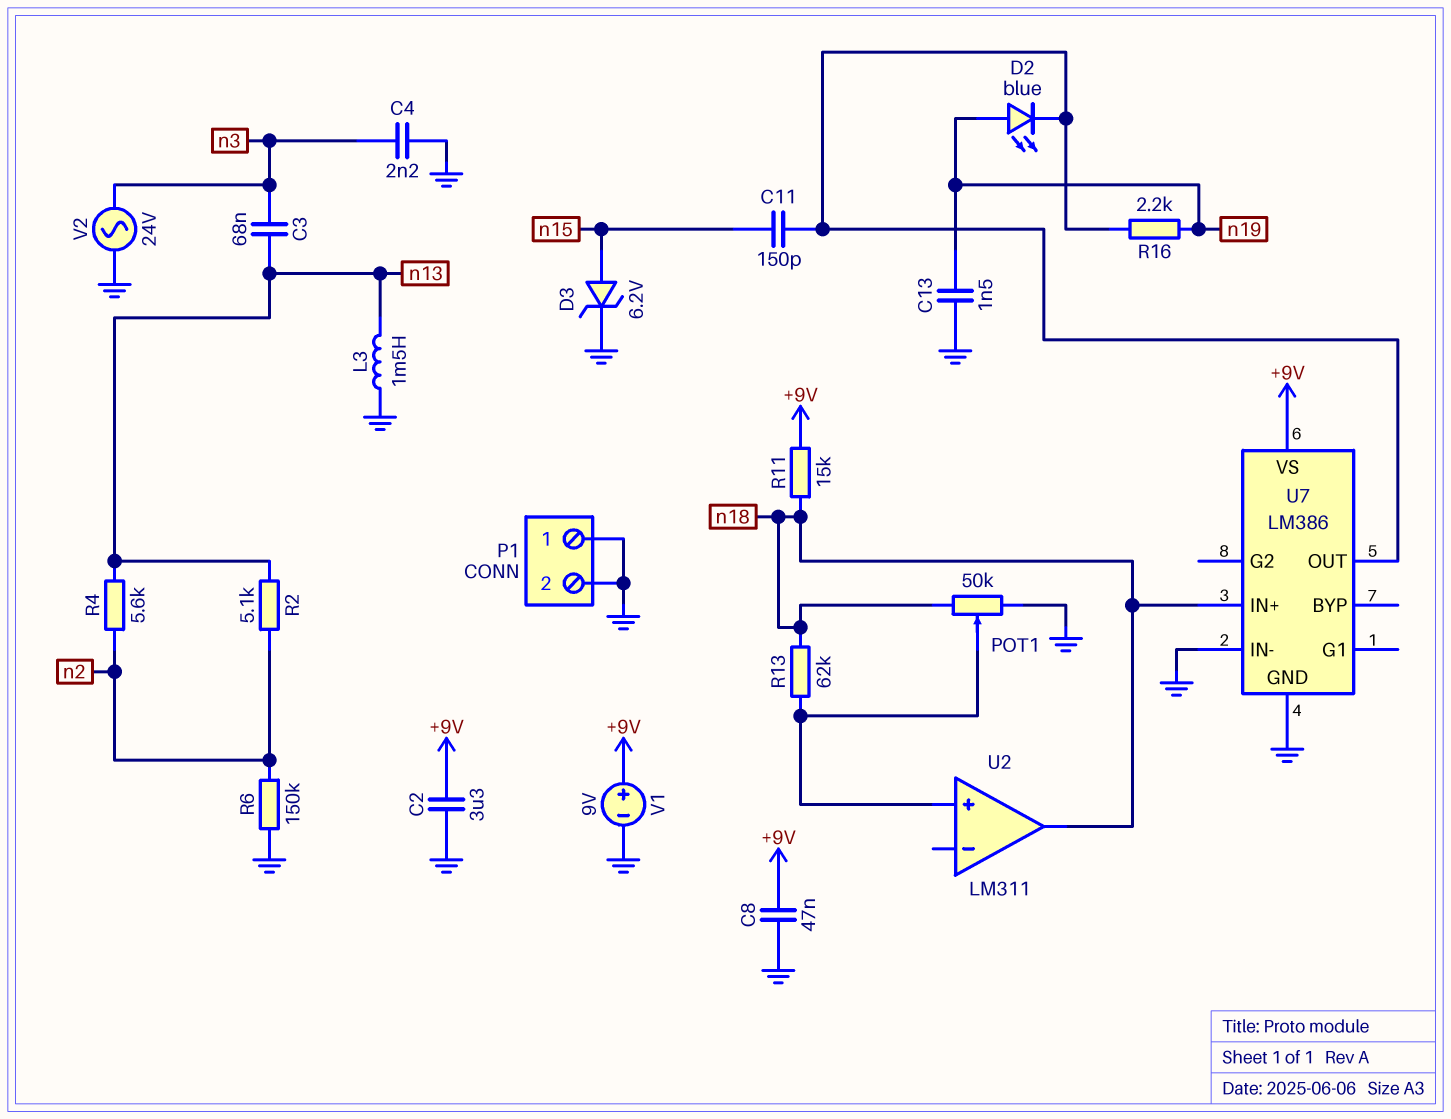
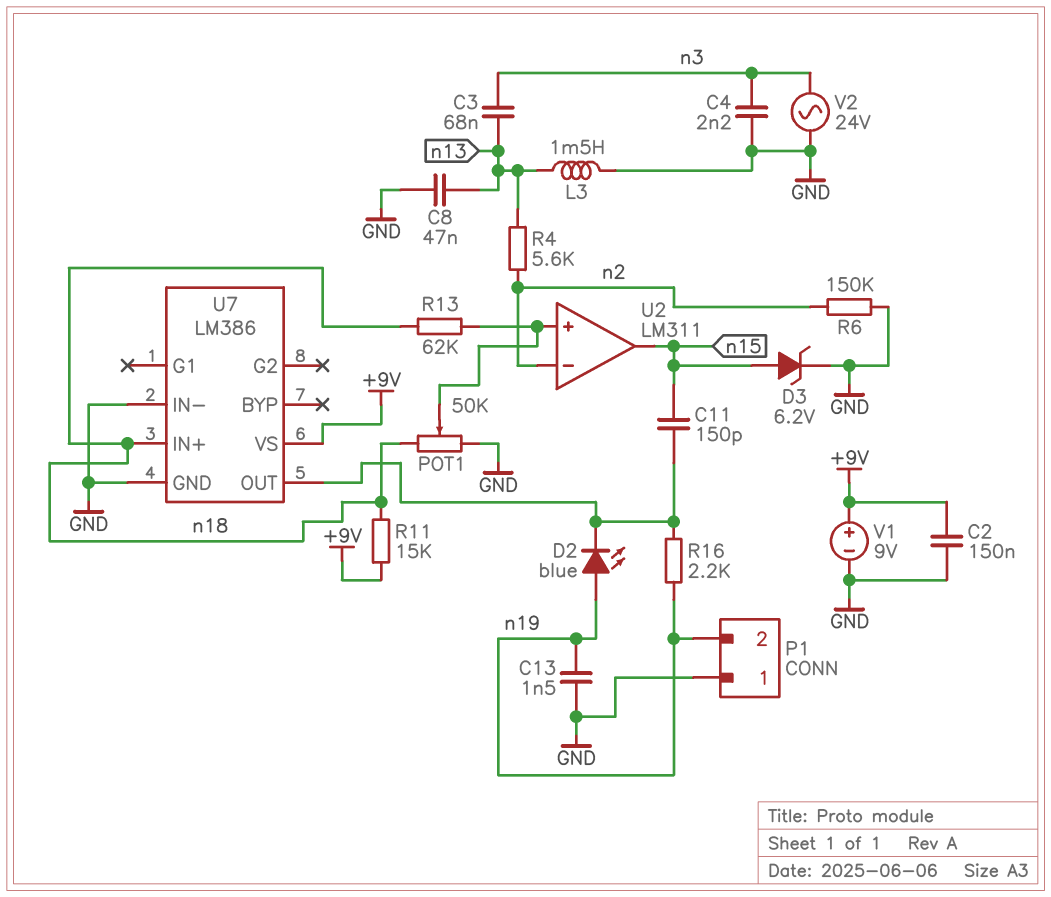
C2: 3.3uF (+9V, GND) -> 150nF (+9V, GND)
C8: 47nF (+9V, GND) -> 47nF (GND, n13)
P1 pin 2: GND -> n19
R2: 5.1k (n2, n13) -> none
U2 pin in-: none -> n2
U2 pin out: n18 -> n15

